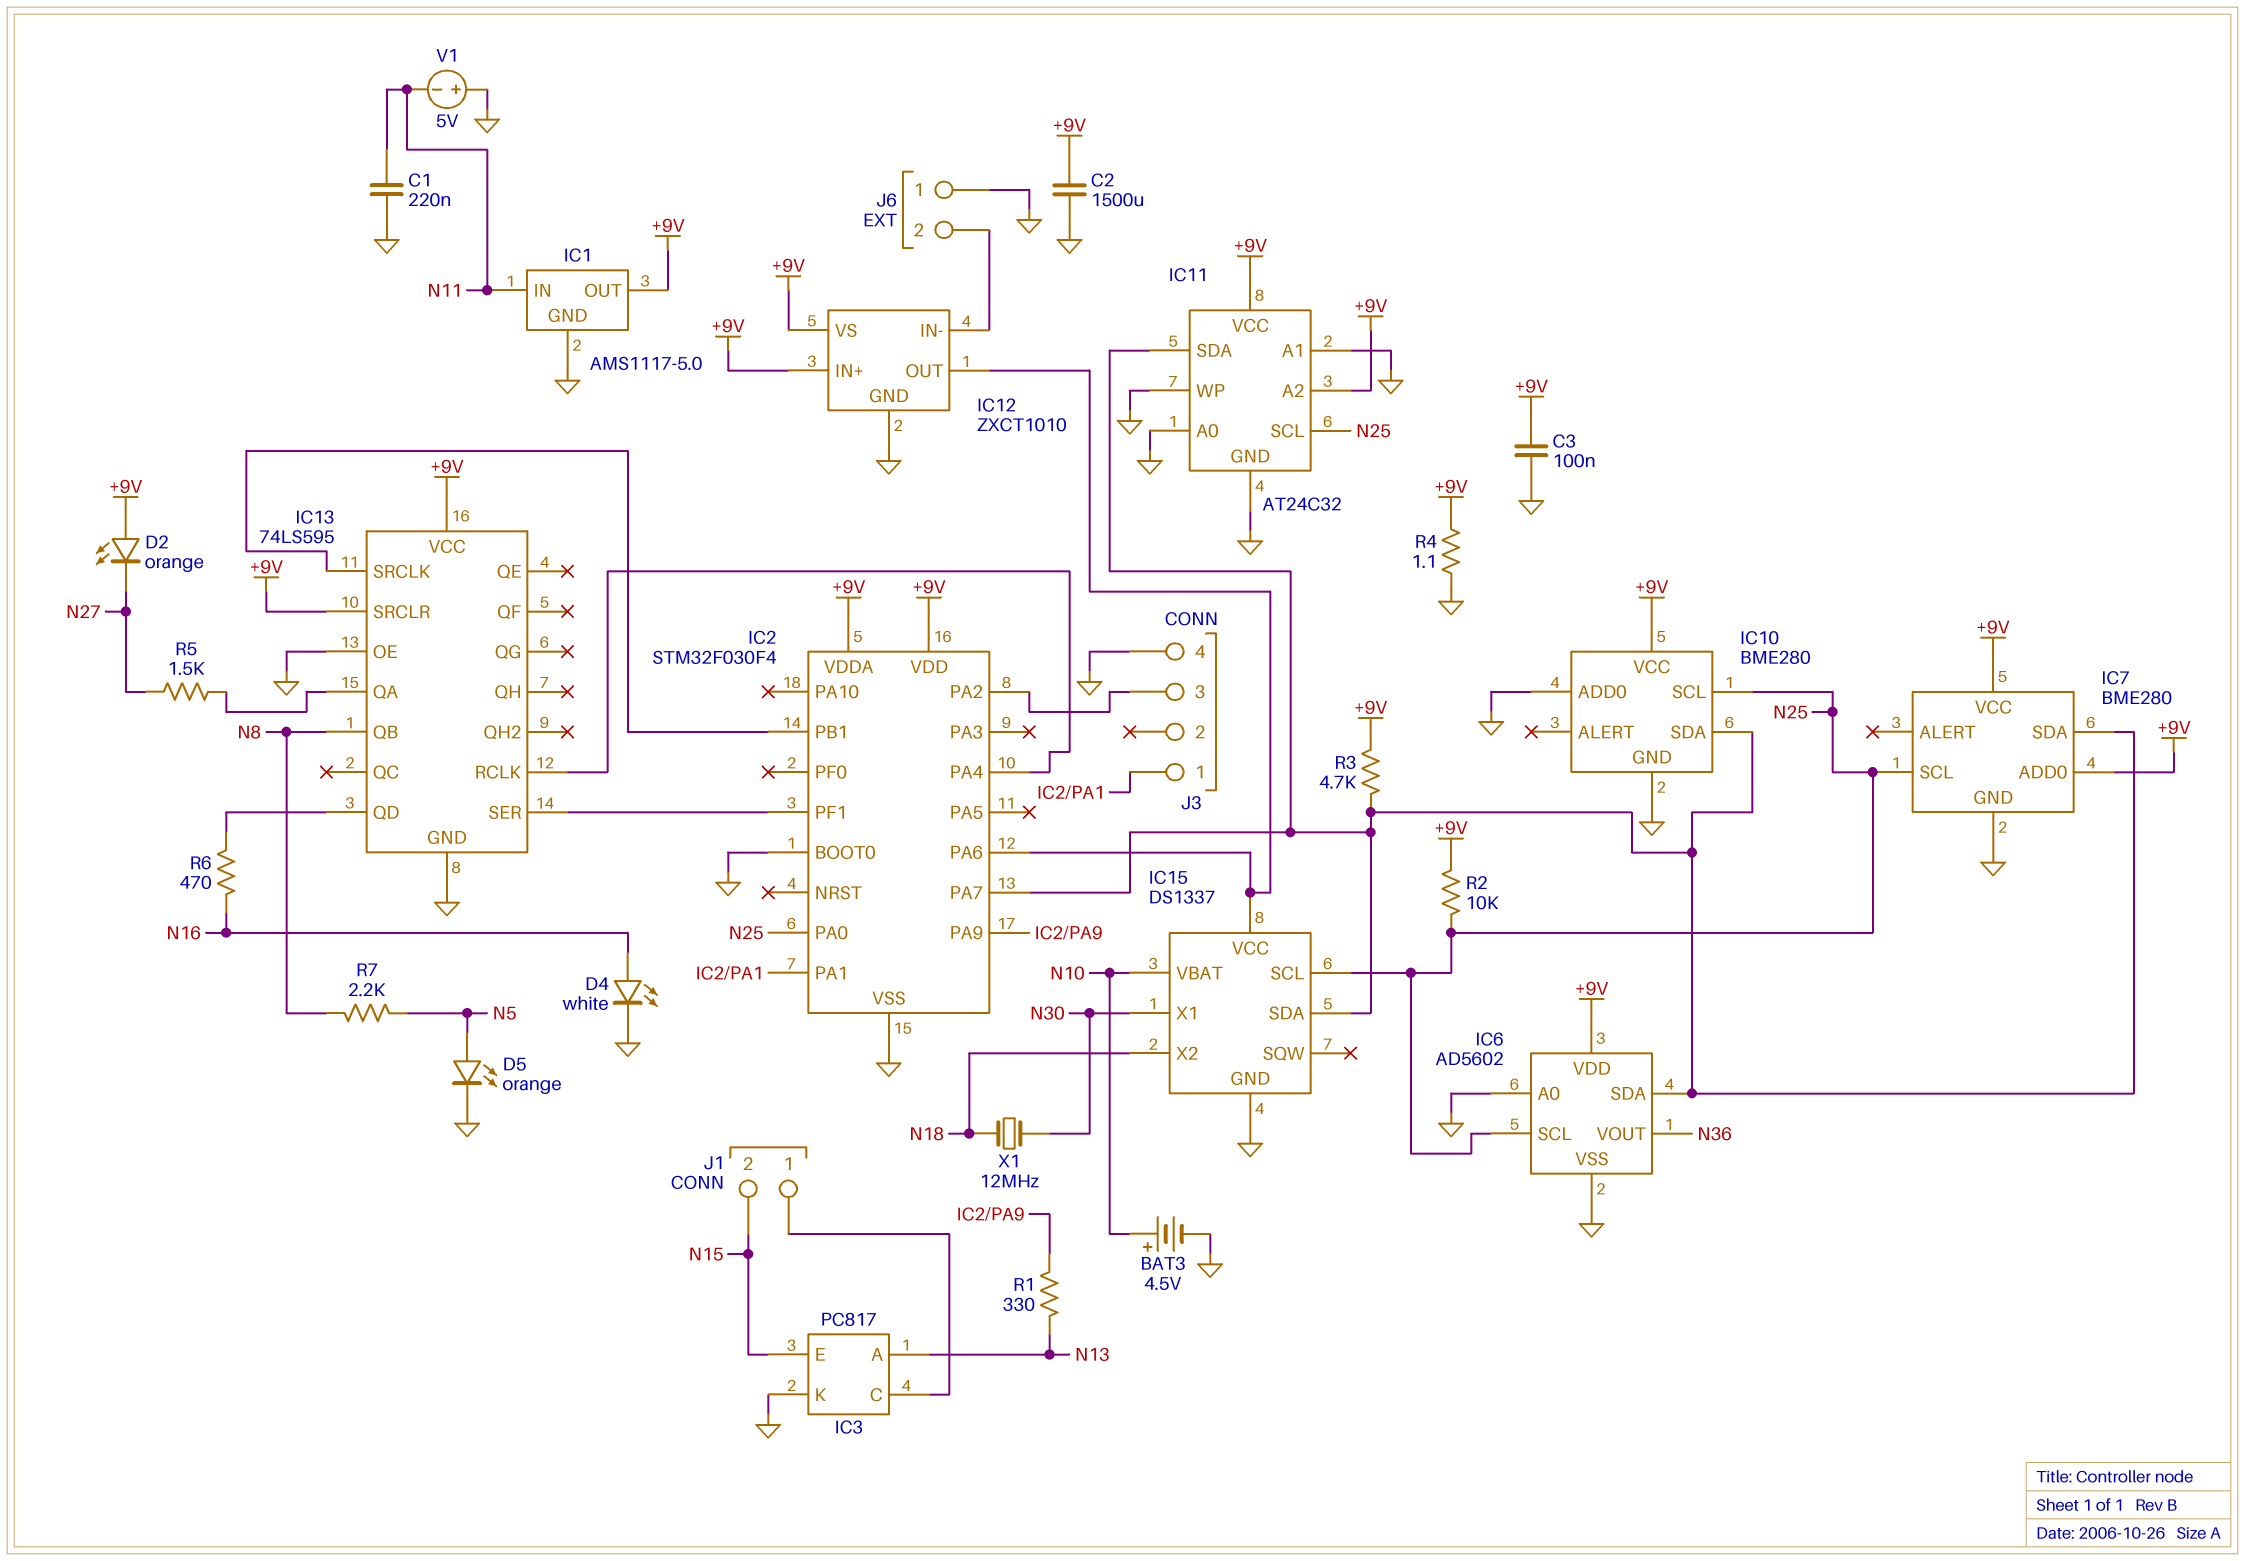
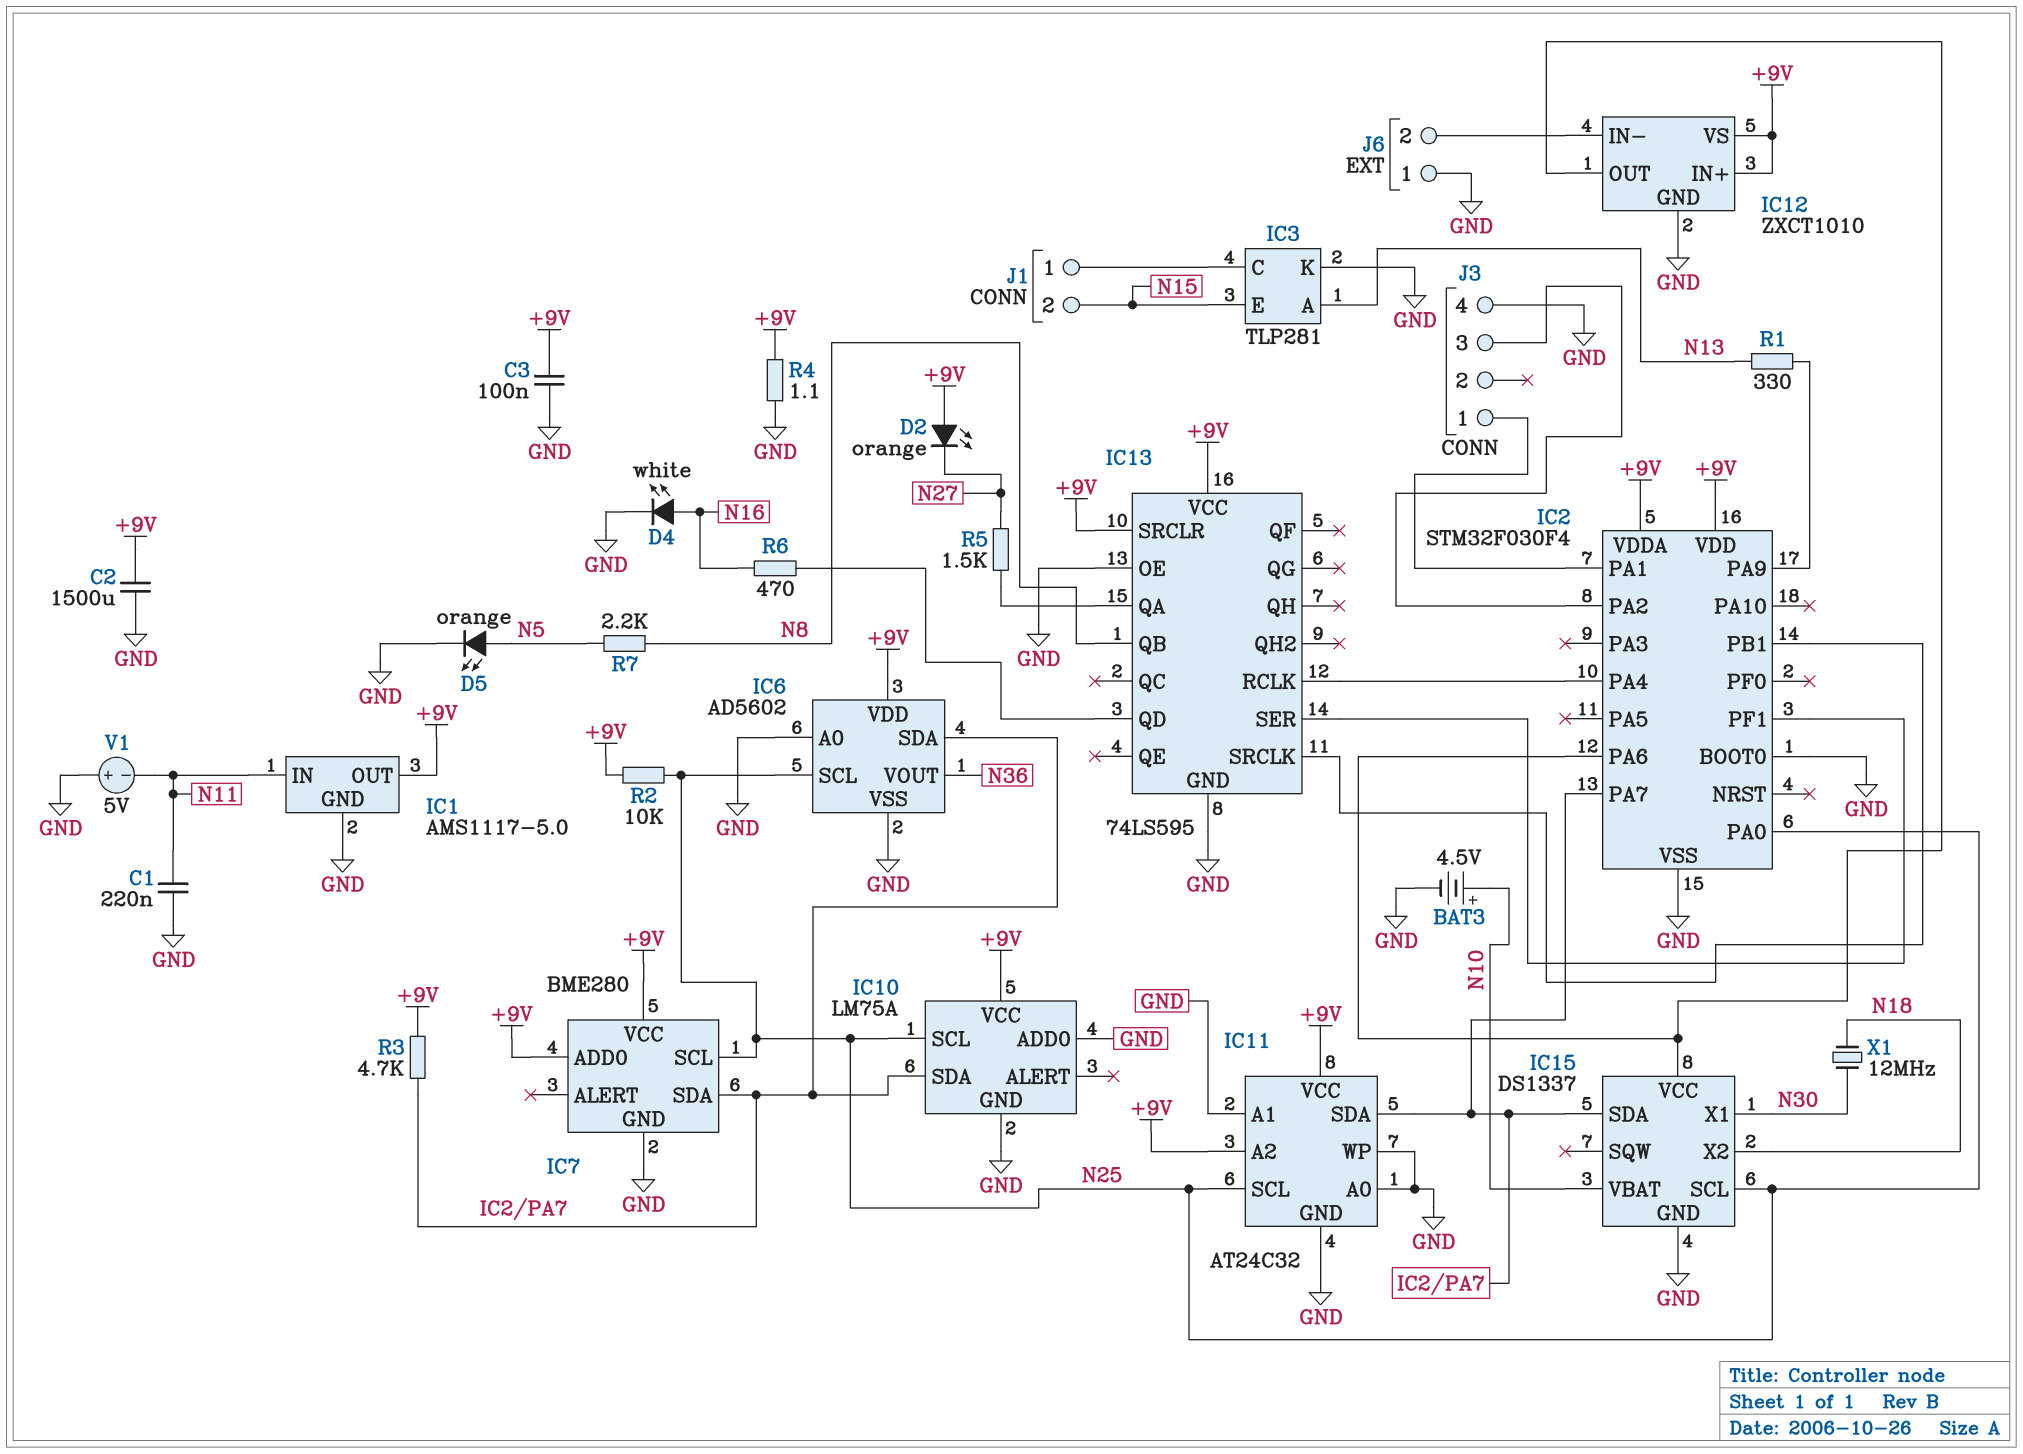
IC3: PC817 -> TLP281
IC10: BME280 -> LM75A

